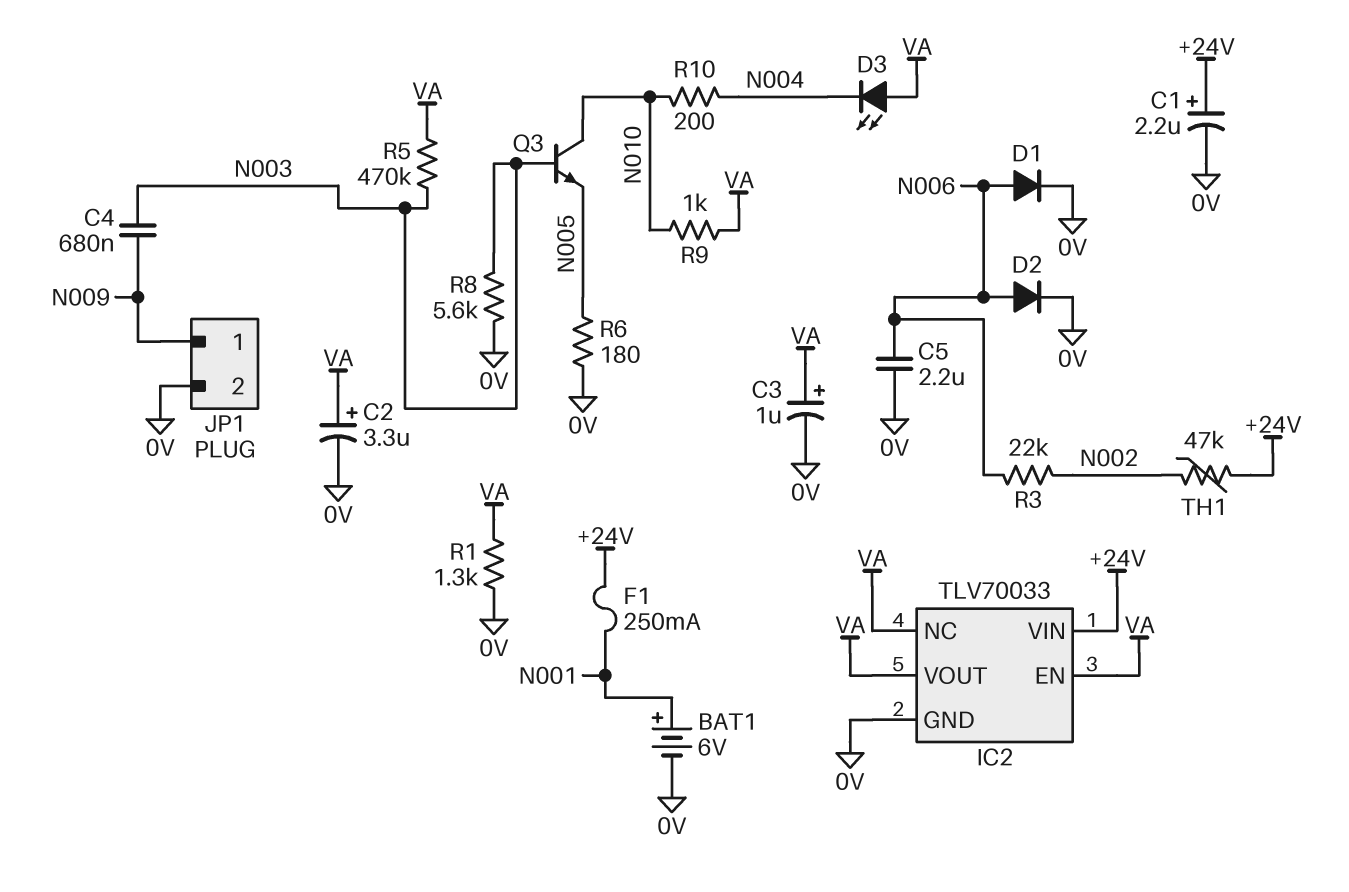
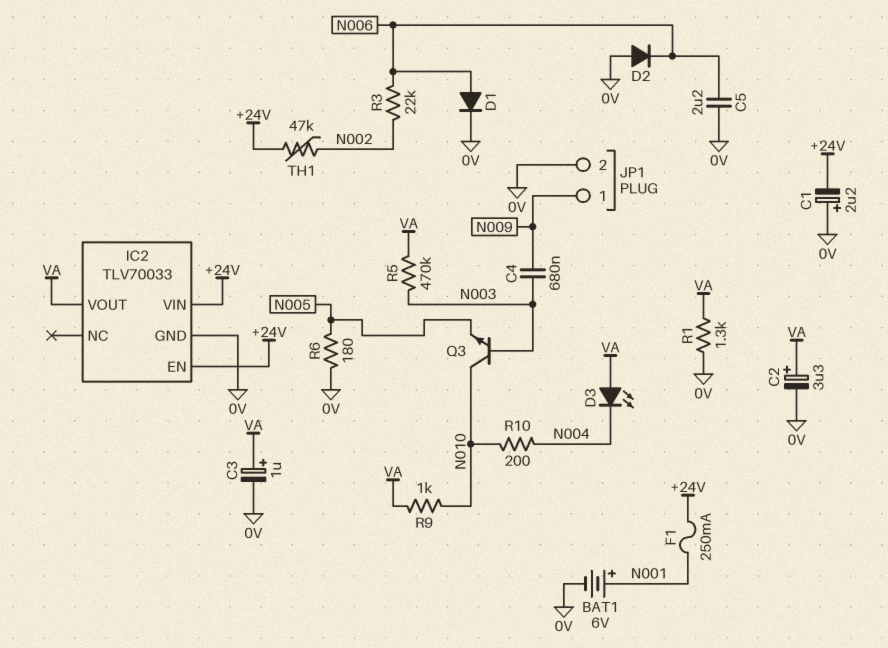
C1: 2.2uF (plus +24V, minus 0V) -> 2.2uF (plus 0V, minus +24V)
D2: diode (A N006, K 0V) -> diode (A 0V, K N006)
IC2 pin EN: VA -> +24V
IC2 pin NC: VA -> none
R8: 5.6k (0V, N003) -> none

